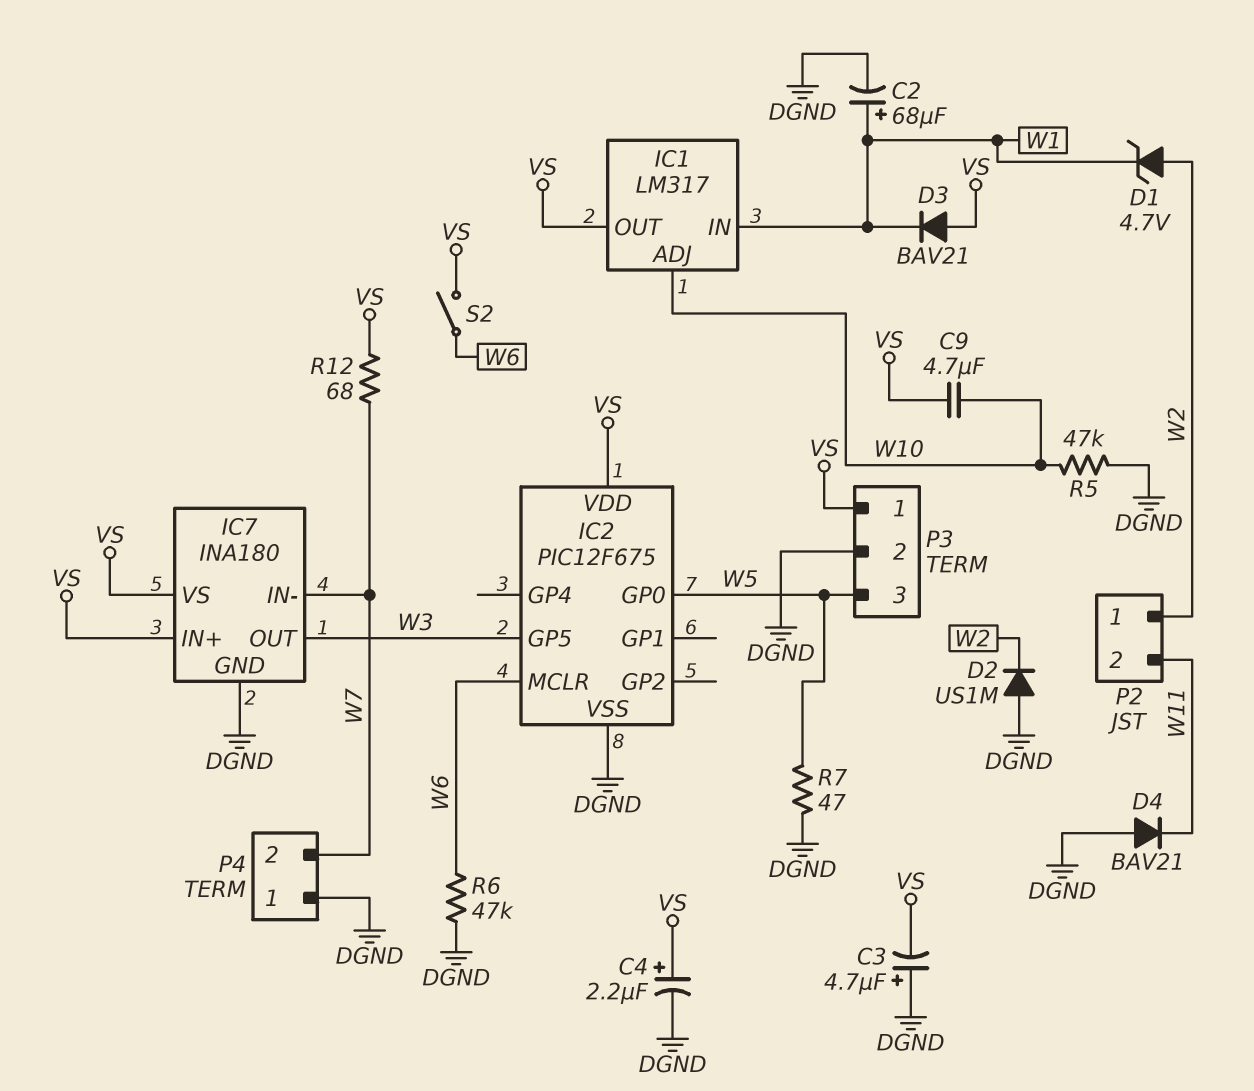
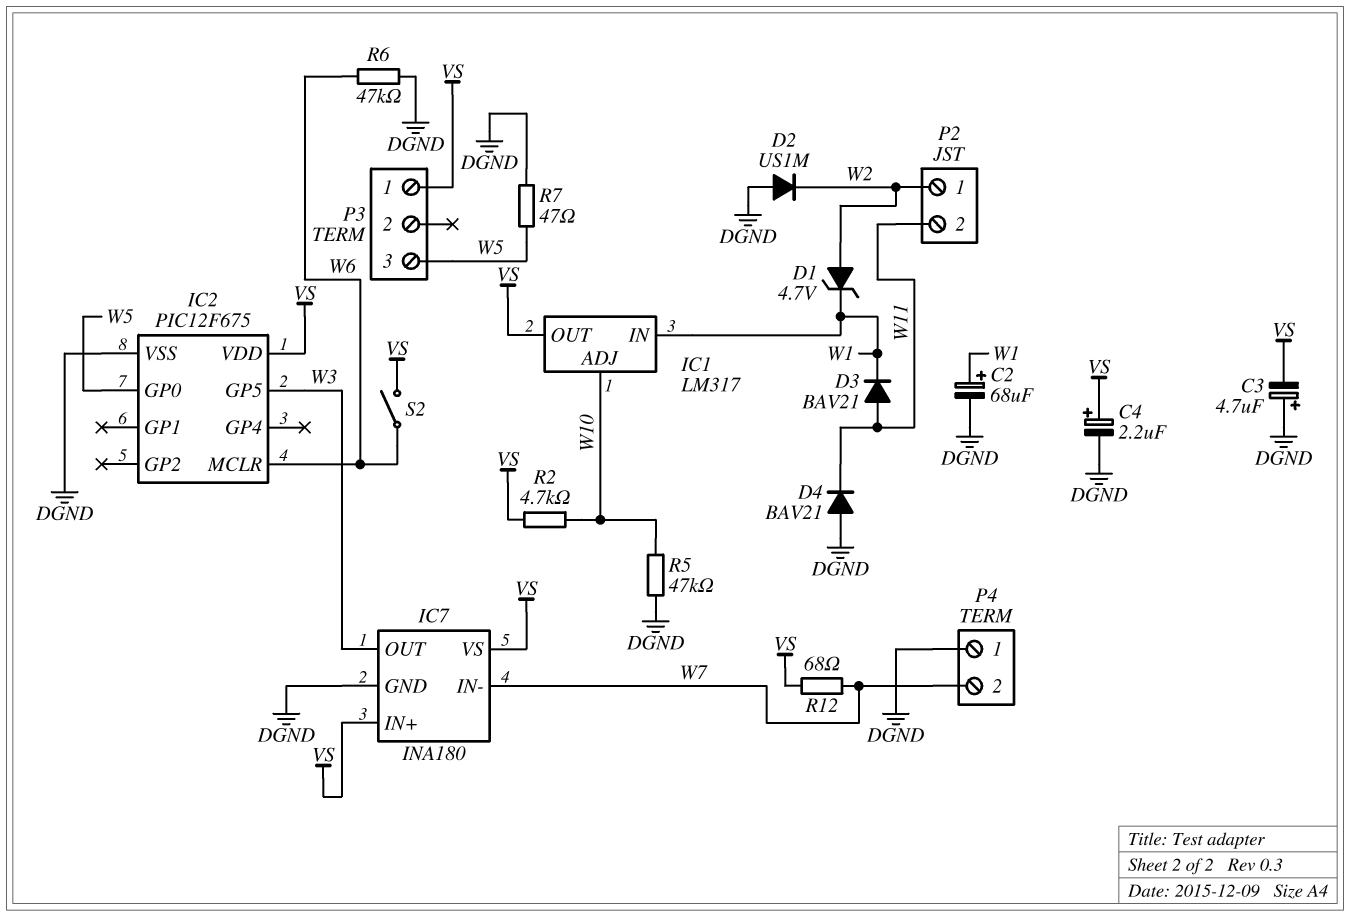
C9: 4.7uF (VS, W10) -> none
D3: diode BAV21 (A VS, K W1) -> diode BAV21 (A W11, K W1)
P3 pin 2: DGND -> none
R2: none -> 4.7k (VS, W10)

